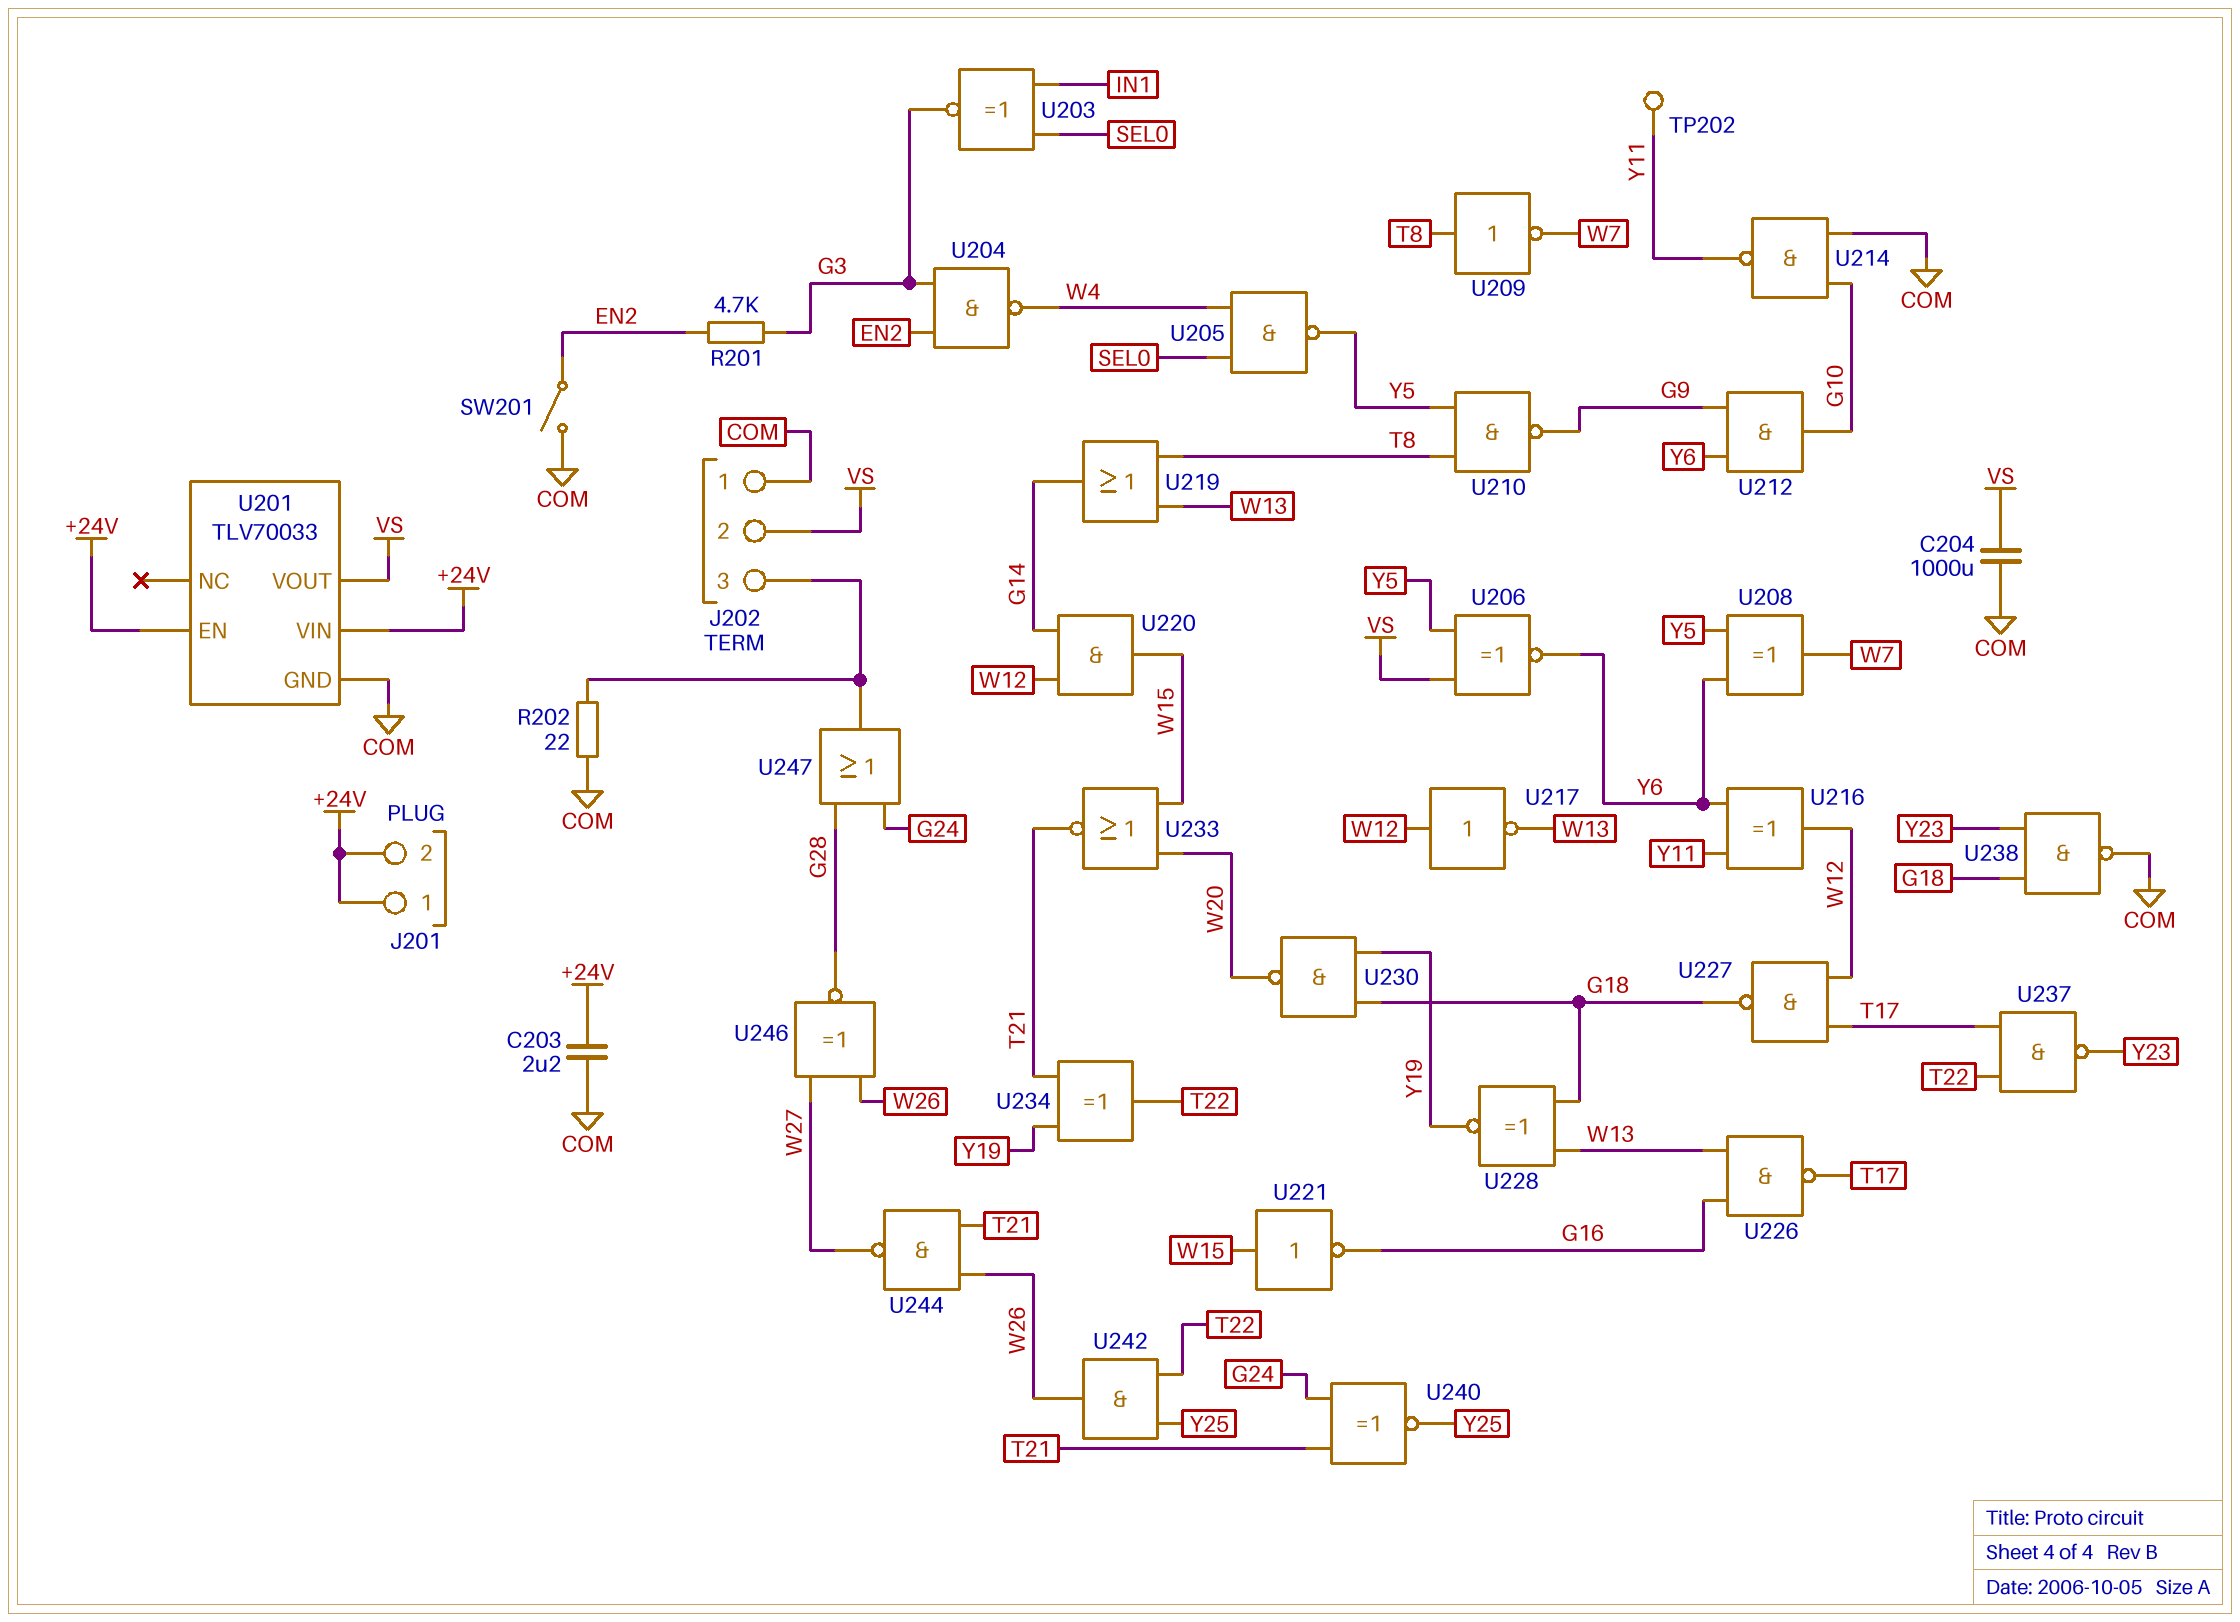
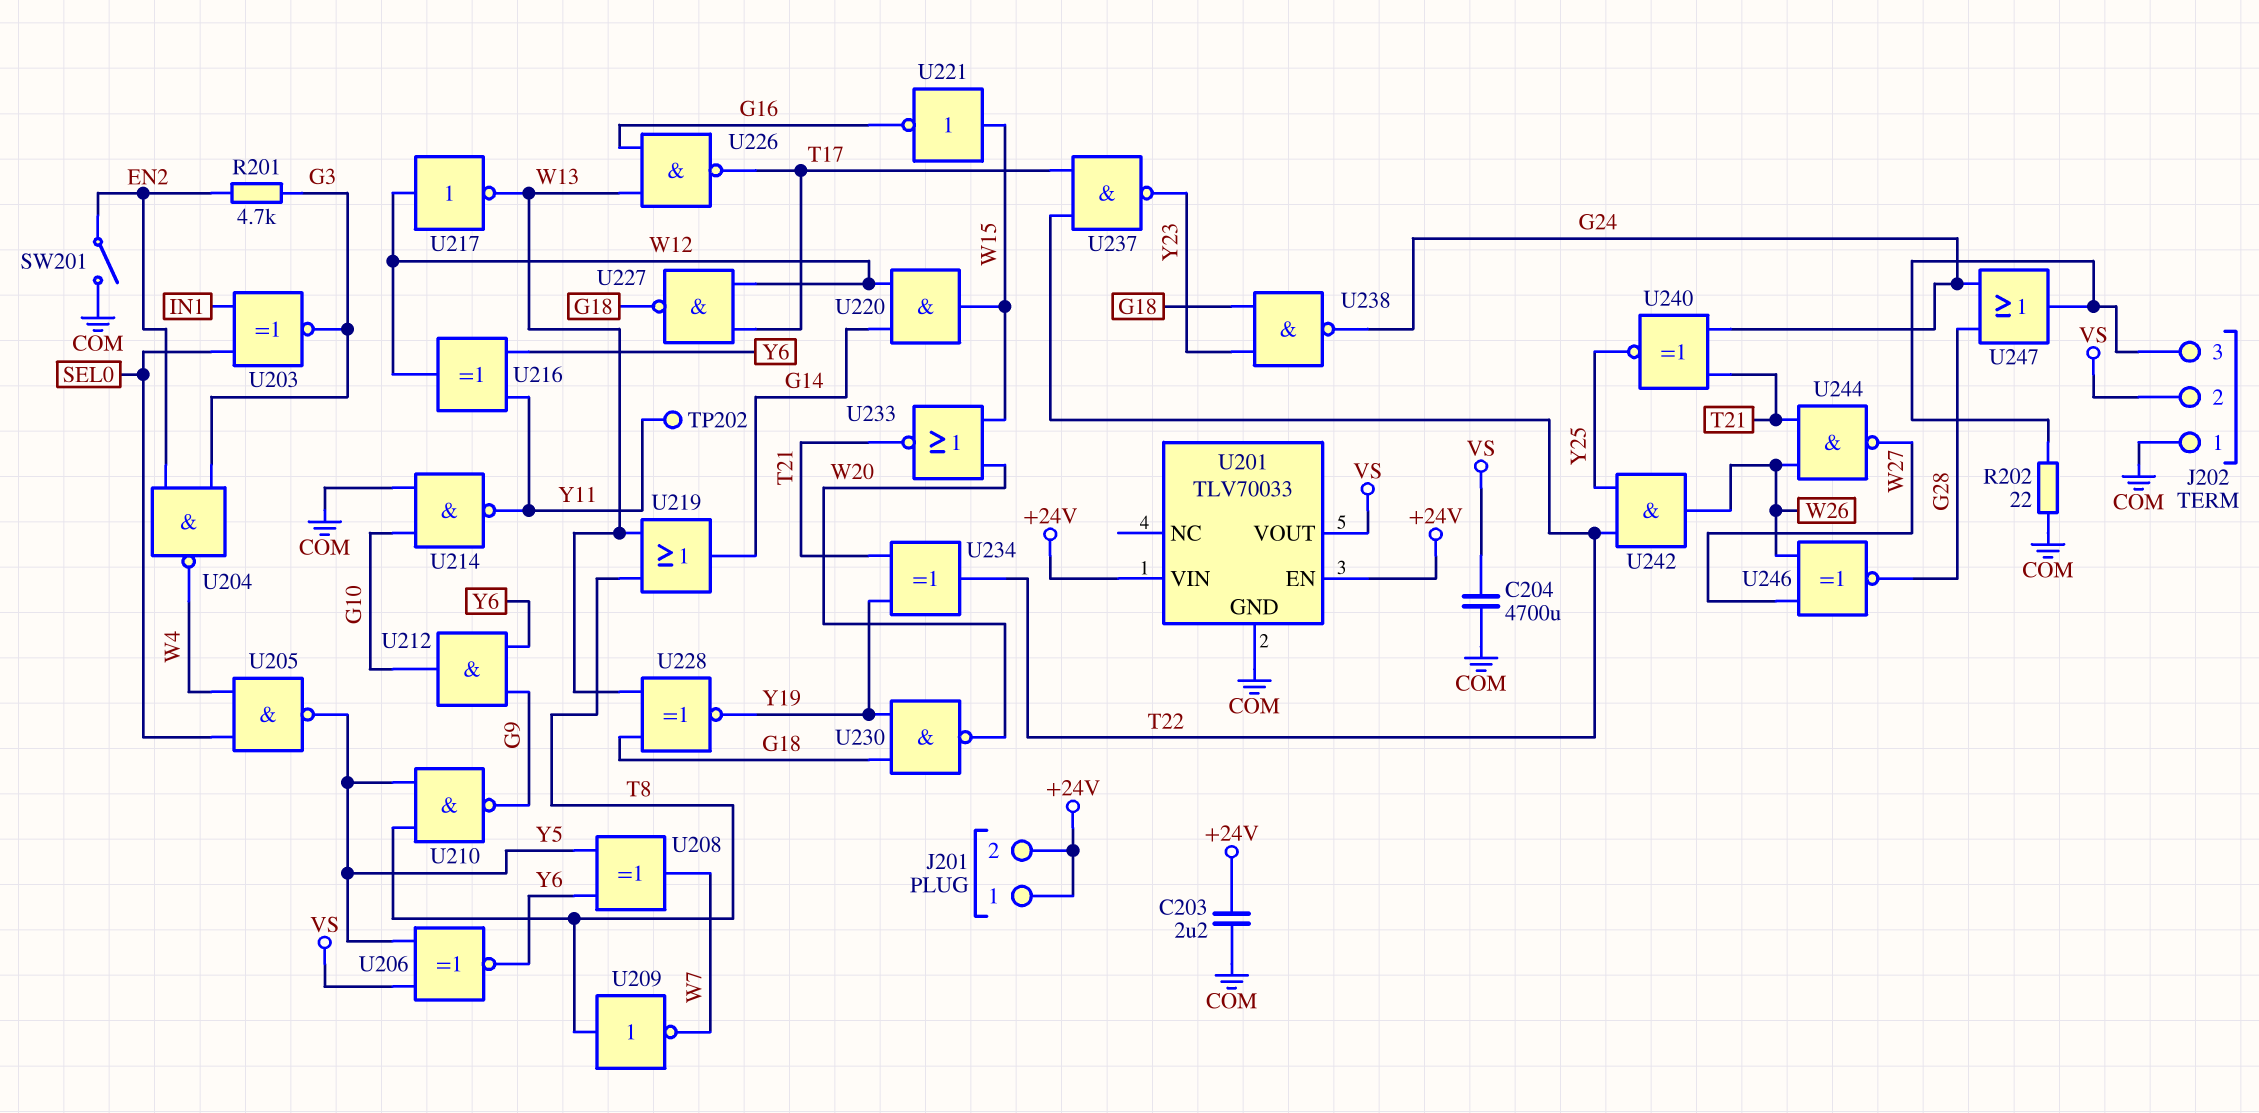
C204: 1000uF (COM, VS) -> 4700uF (COM, VS)
U238: NAND (in G18, in Y23, out COM) -> NAND (in G18, in Y23, out G24)

